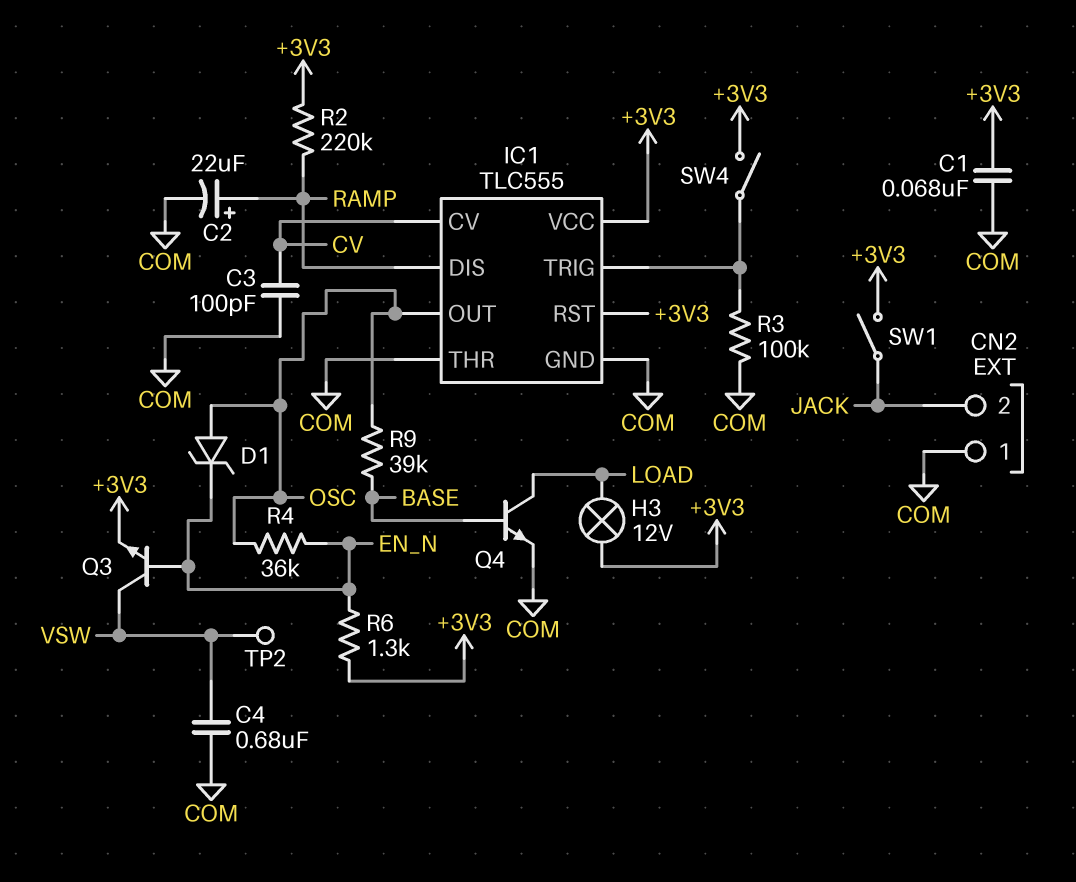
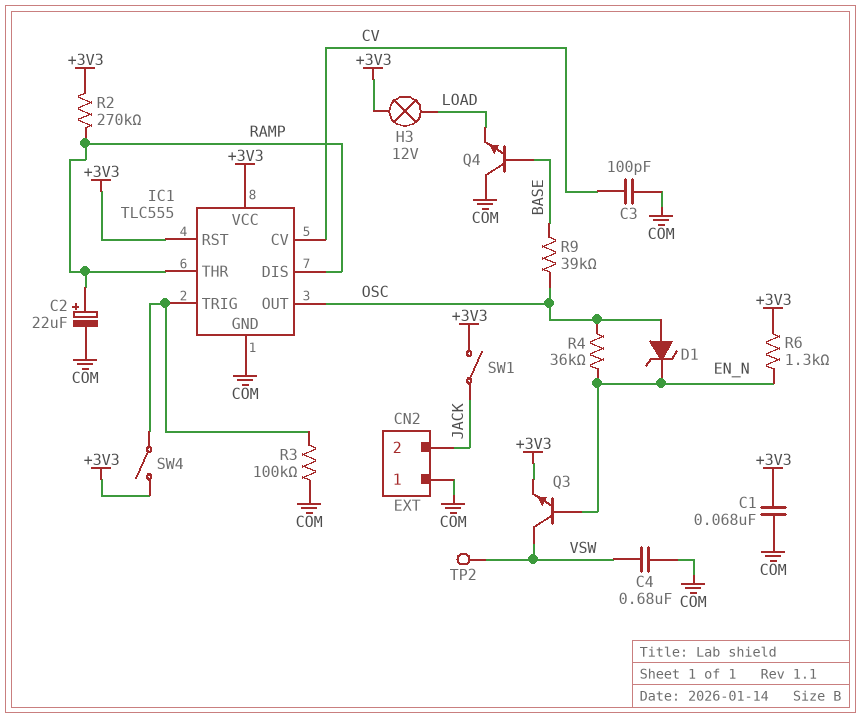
IC1 pin THR: COM -> RAMP
Q4: NPN (B BASE, C LOAD, E COM) -> NPN (B BASE, C COM, E LOAD)
R2: 220k (+3V3, RAMP) -> 270k (+3V3, RAMP)

